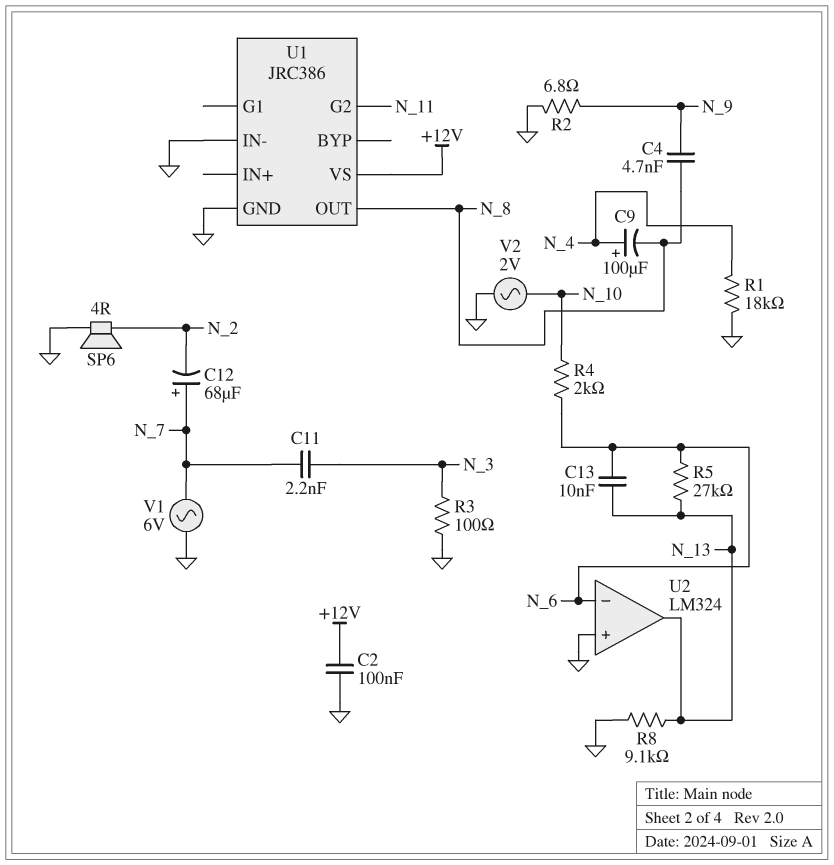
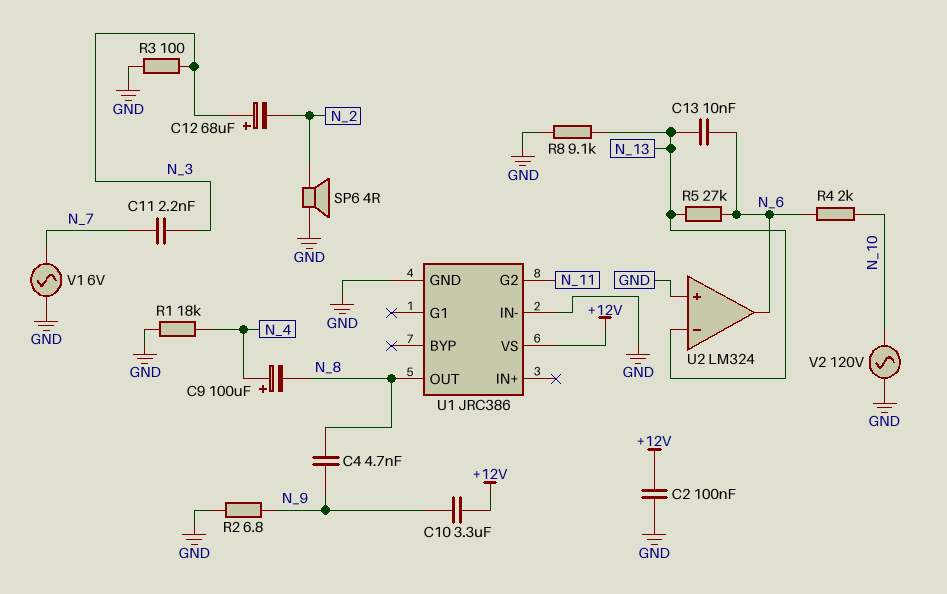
C10: none -> 3.3uF (+12V, N_9)
C12: 68uF (plus N_7, minus N_2) -> 68uF (plus N_3, minus N_2)
U2 pin in-: N_6 -> N_13
U2 pin out: N_13 -> N_6
V2: AC 2V (GND, N_10) -> AC 120V (GND, N_10)

